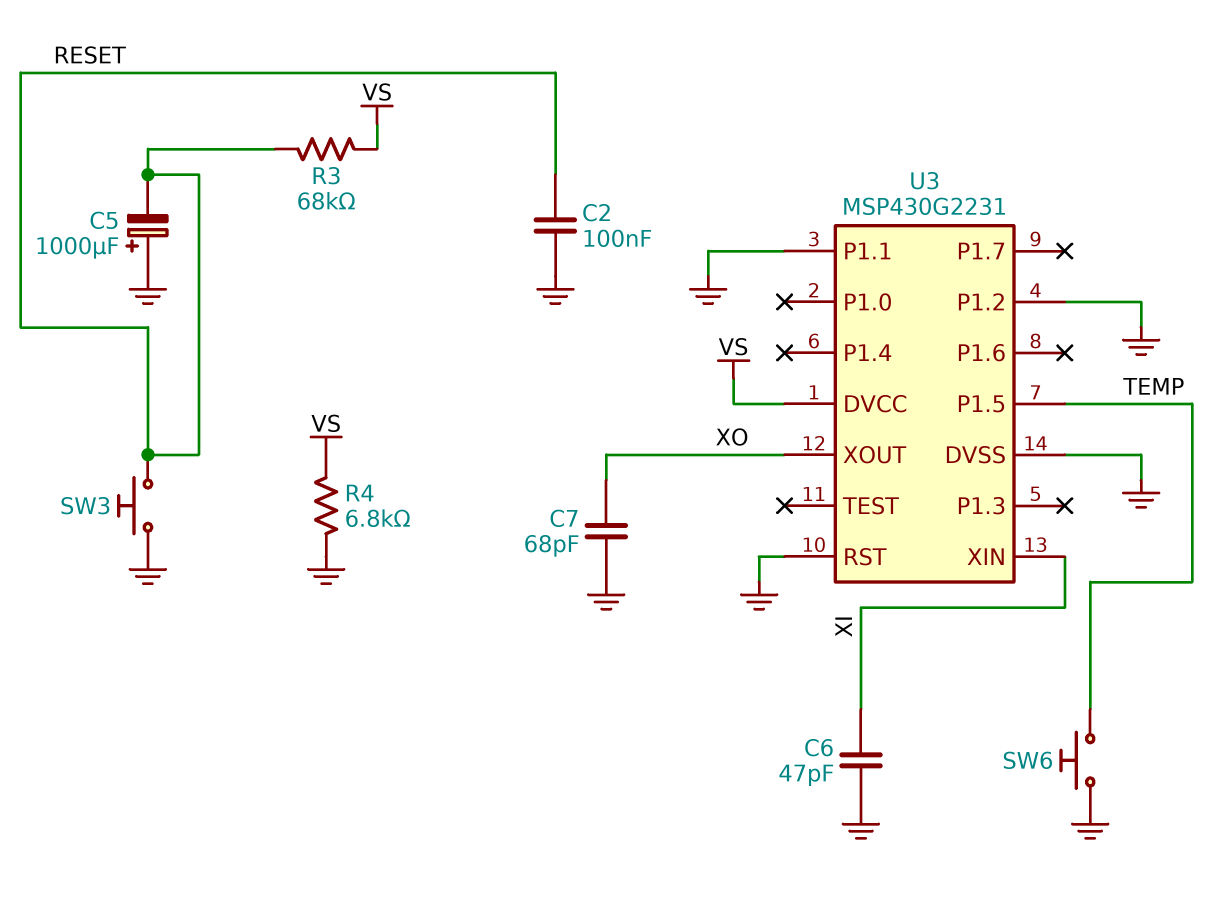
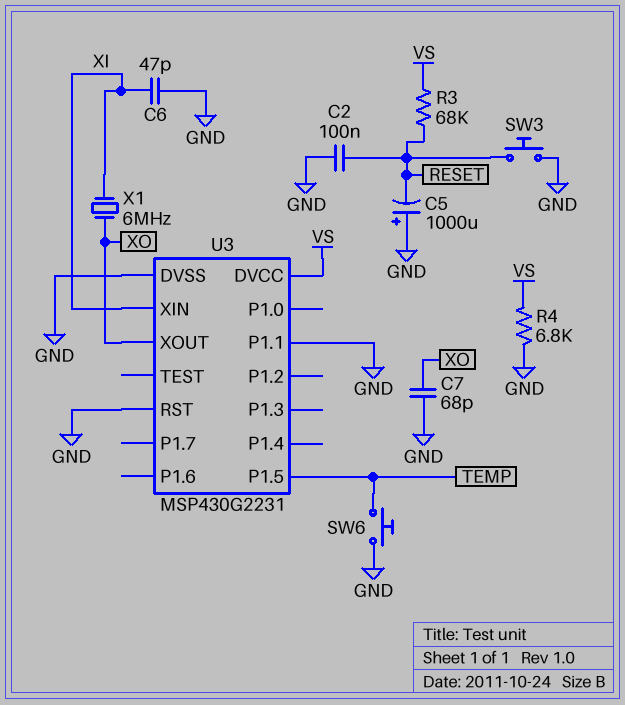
U3 pin P1.2: GND -> none
X1: none -> 6MHz (XI, XO)

